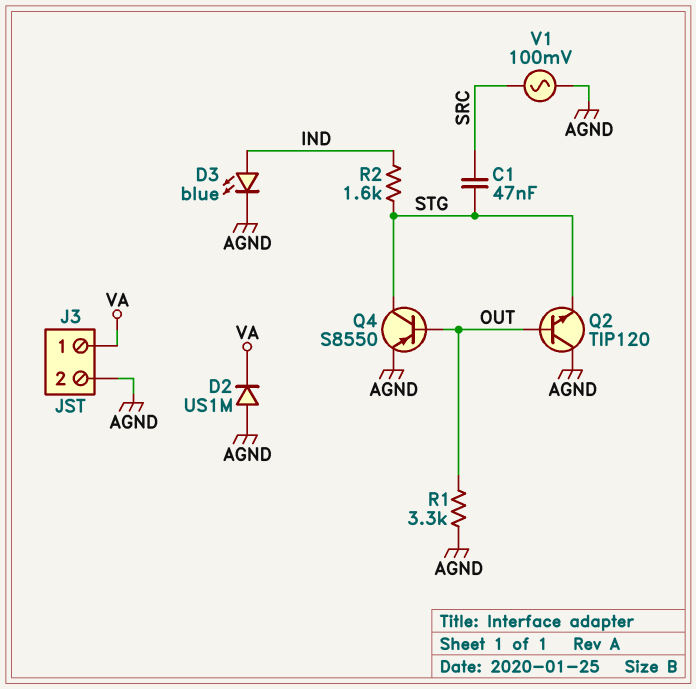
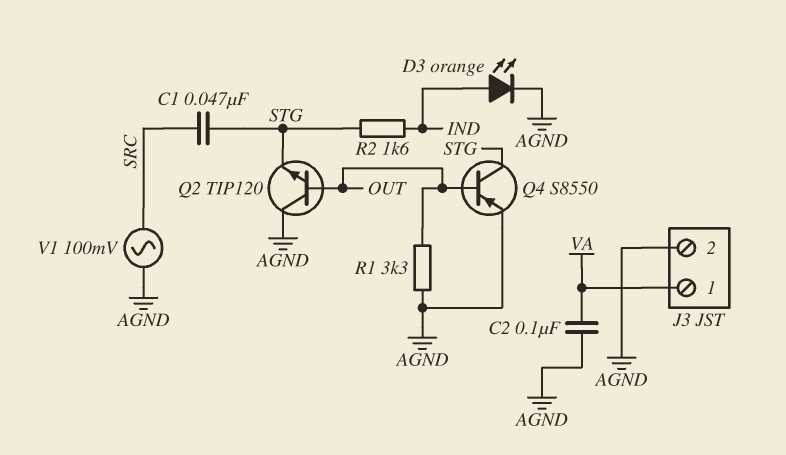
C2: none -> 100nF (AGND, VA)
D2: diode US1M (A AGND, K VA) -> none
D3: LED blue (A IND, K AGND) -> LED orange (A IND, K AGND)

